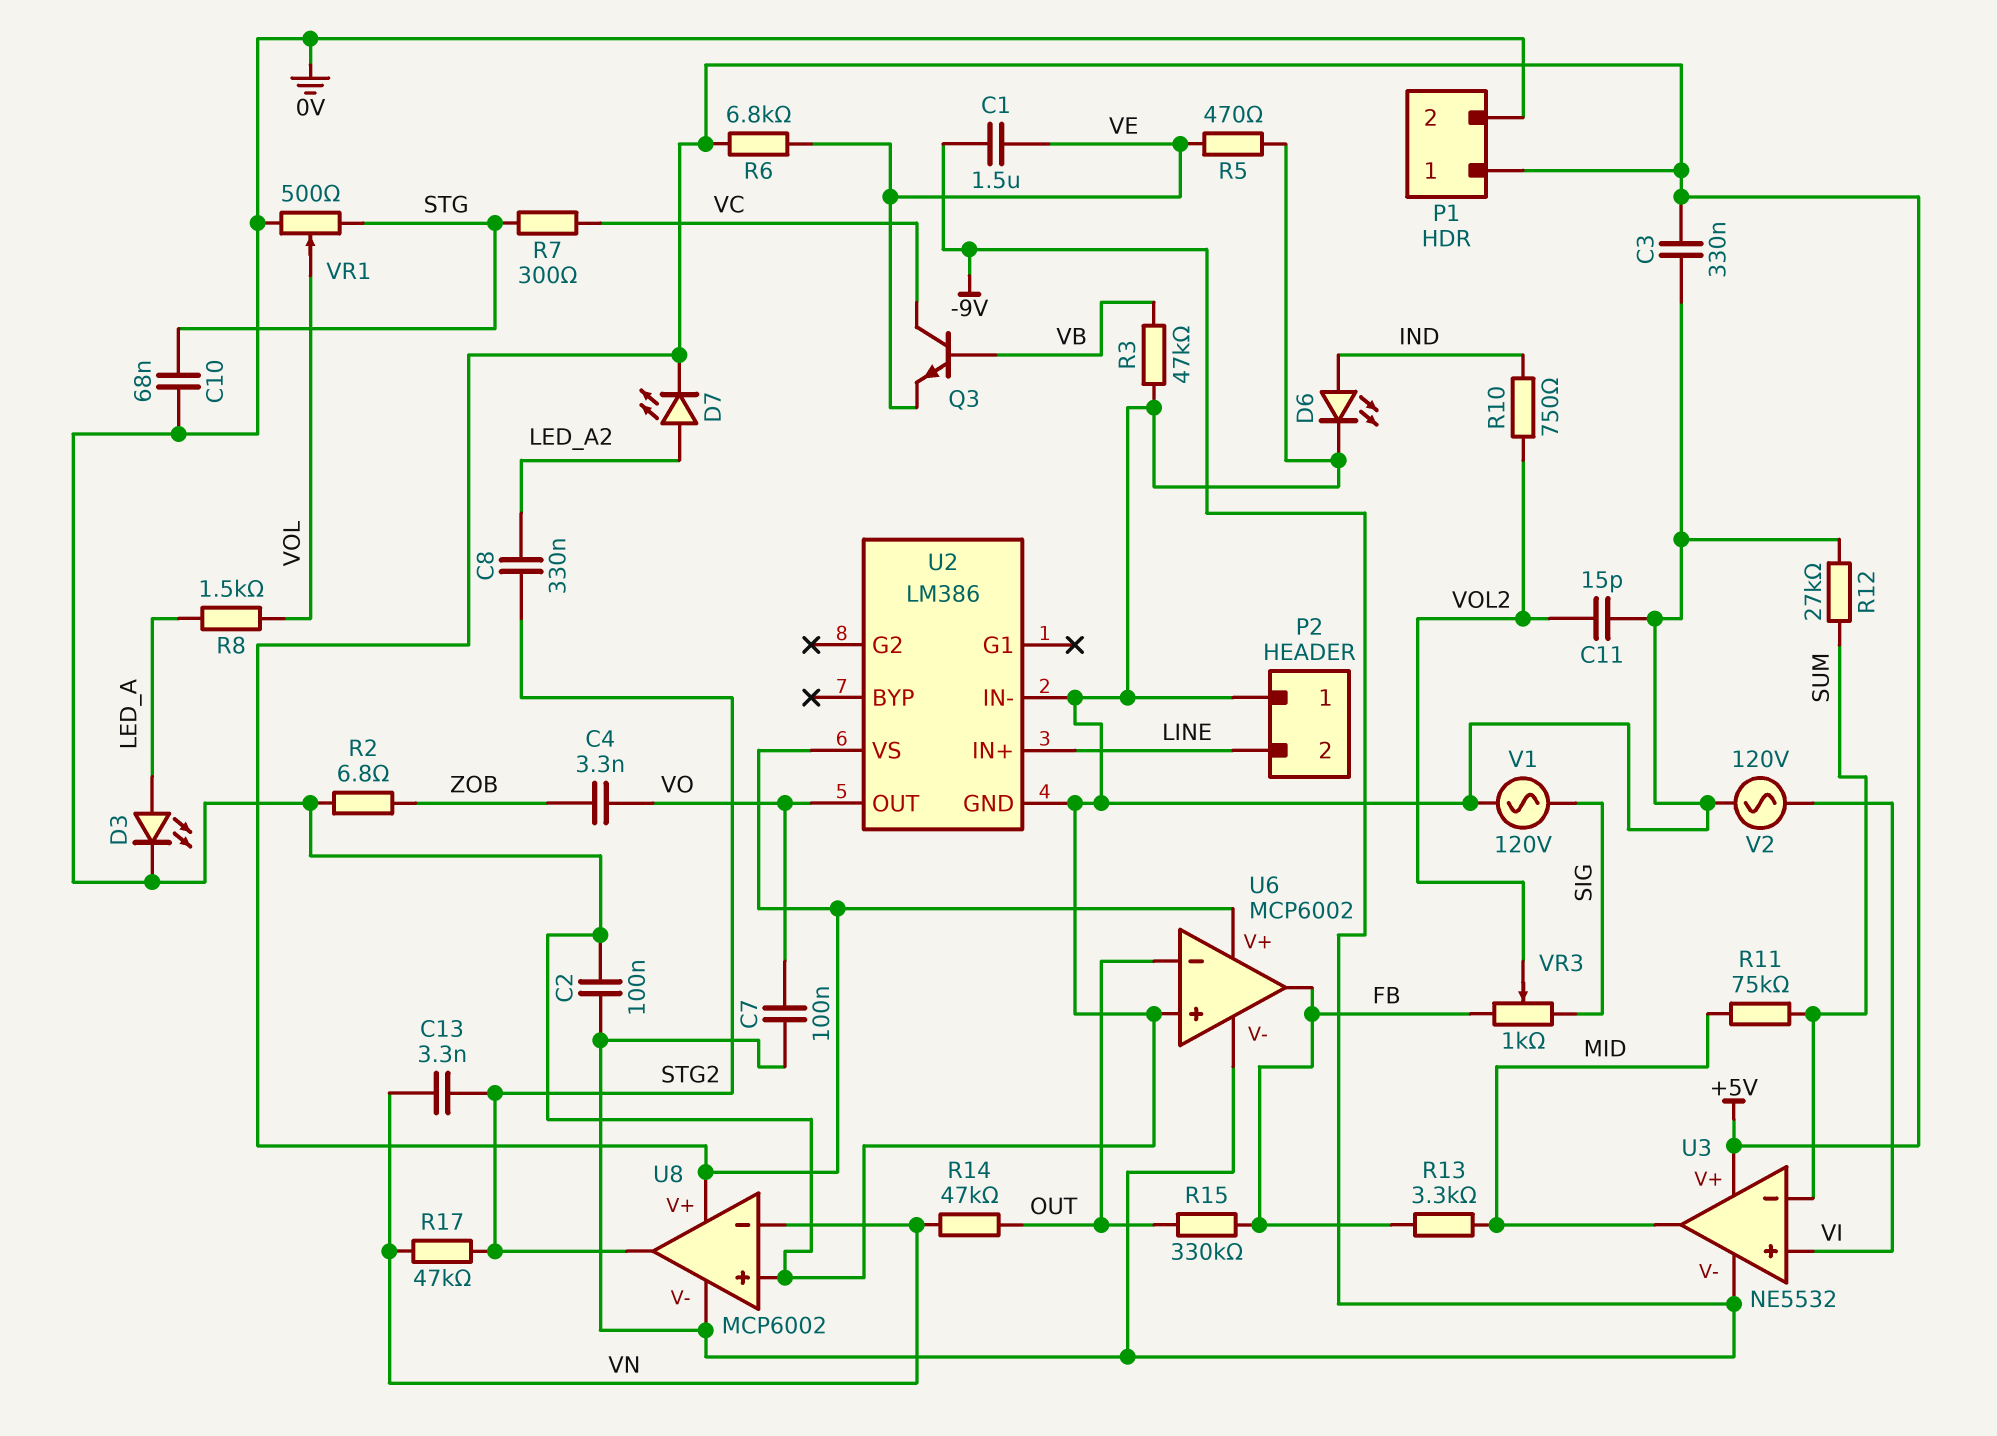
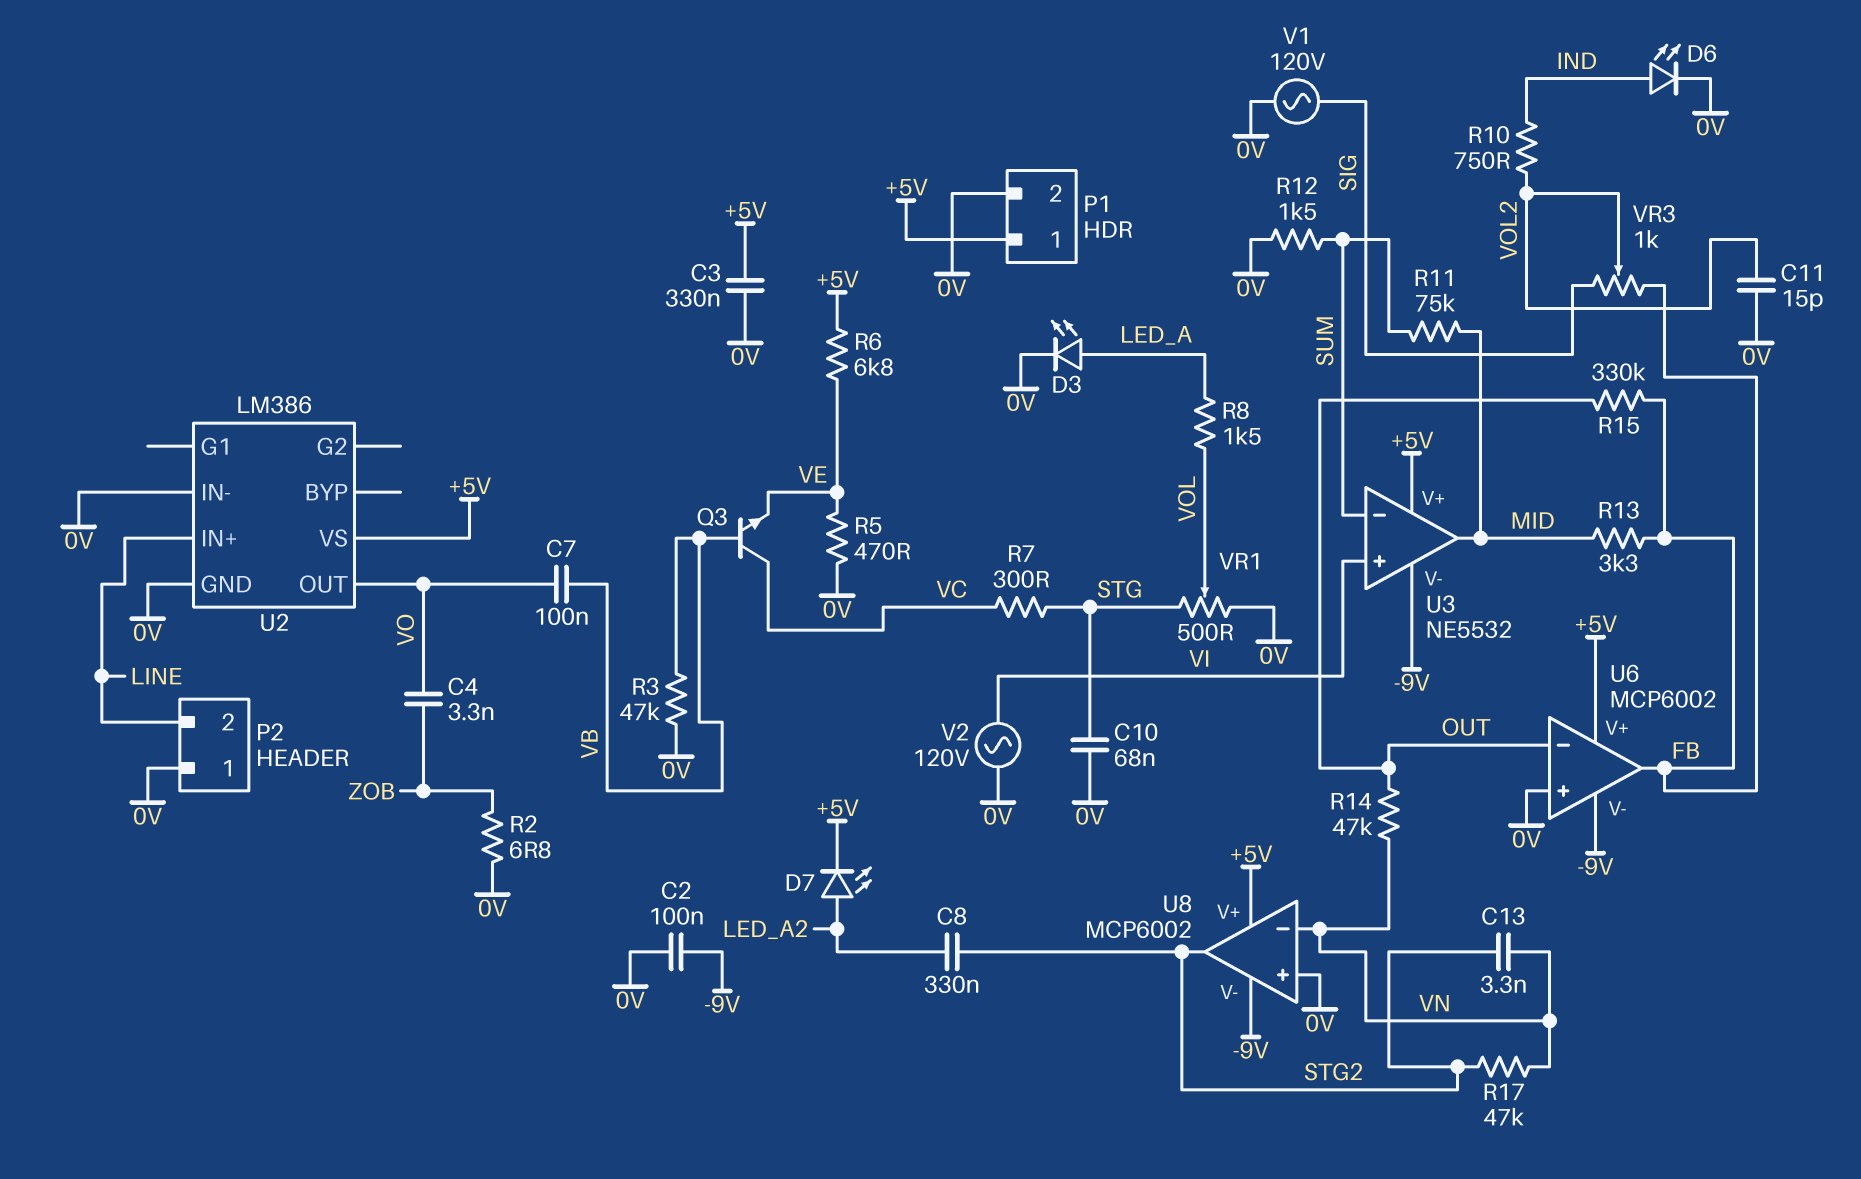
C1: 1.5uF (-9V, VE) -> none
C7: 100nF (-9V, VO) -> 100nF (VB, VO)
R12: 27k (0V, SUM) -> 1.5k (0V, SUM)

